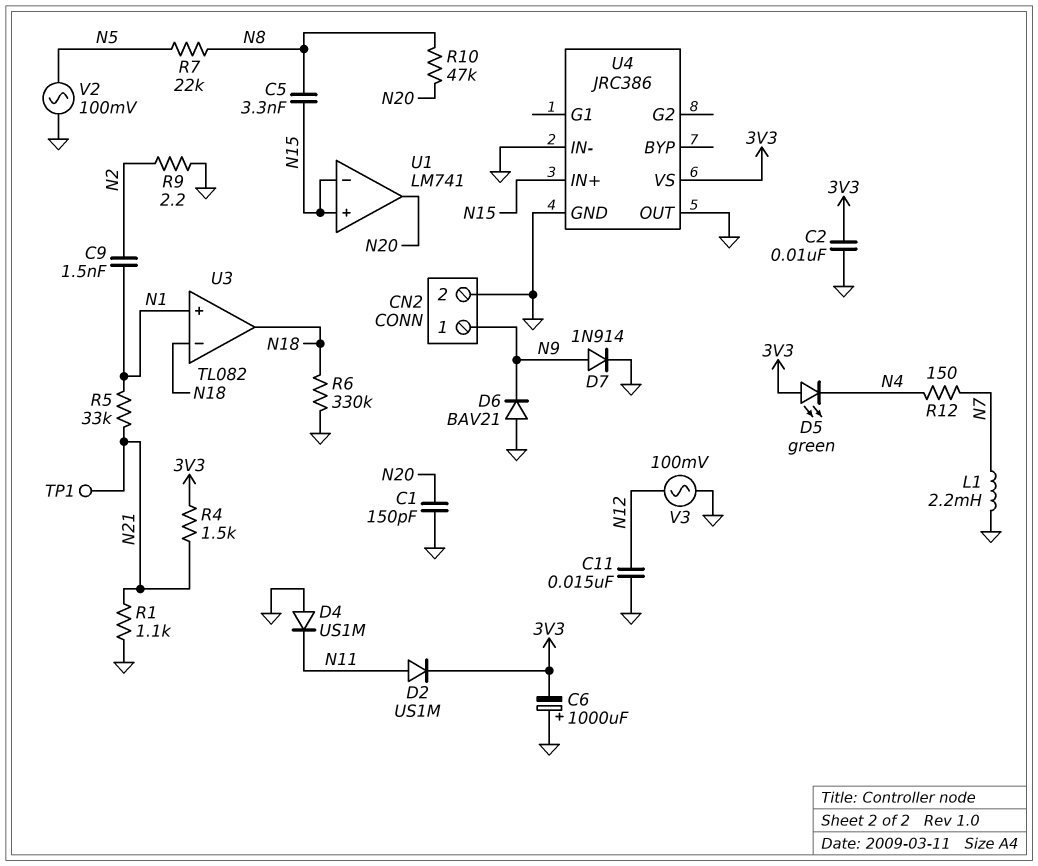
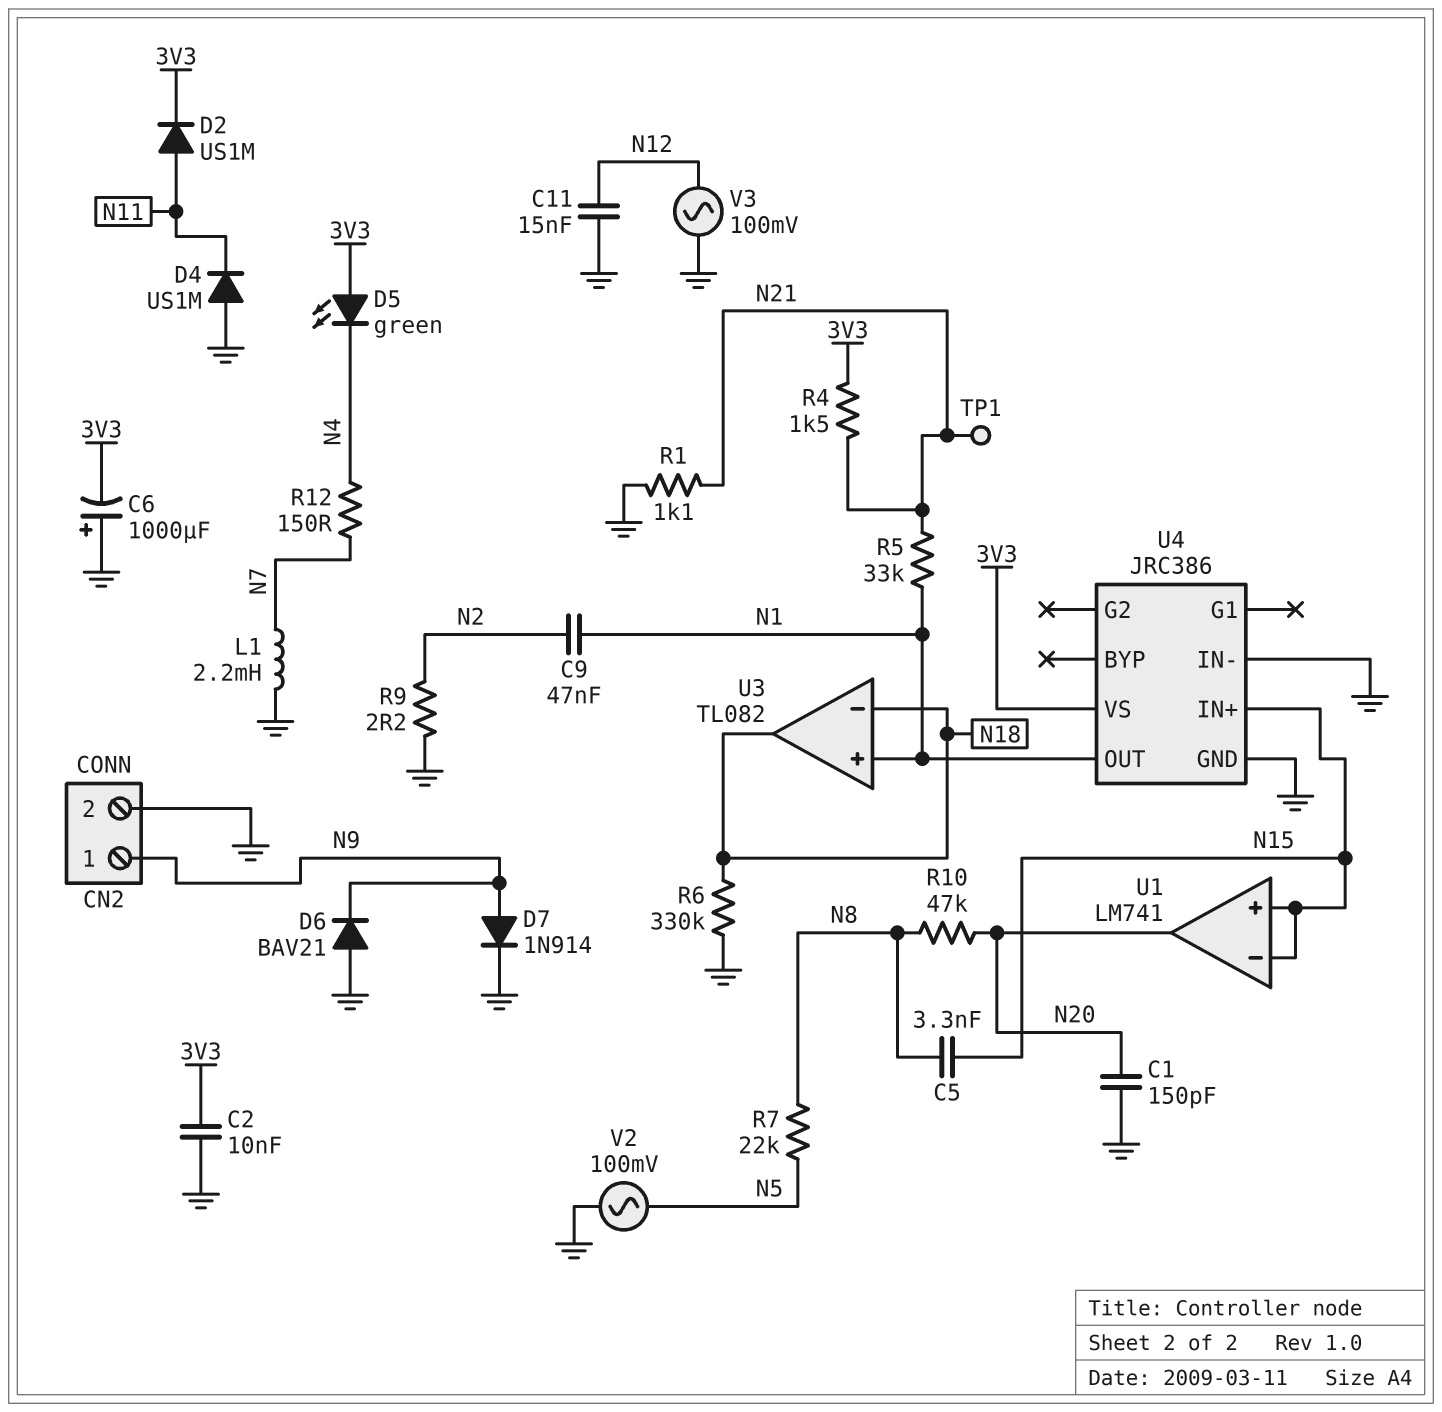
C9: 1.5nF (N1, N2) -> 47nF (N1, N2)
U4 pin OUT: GND -> N1

